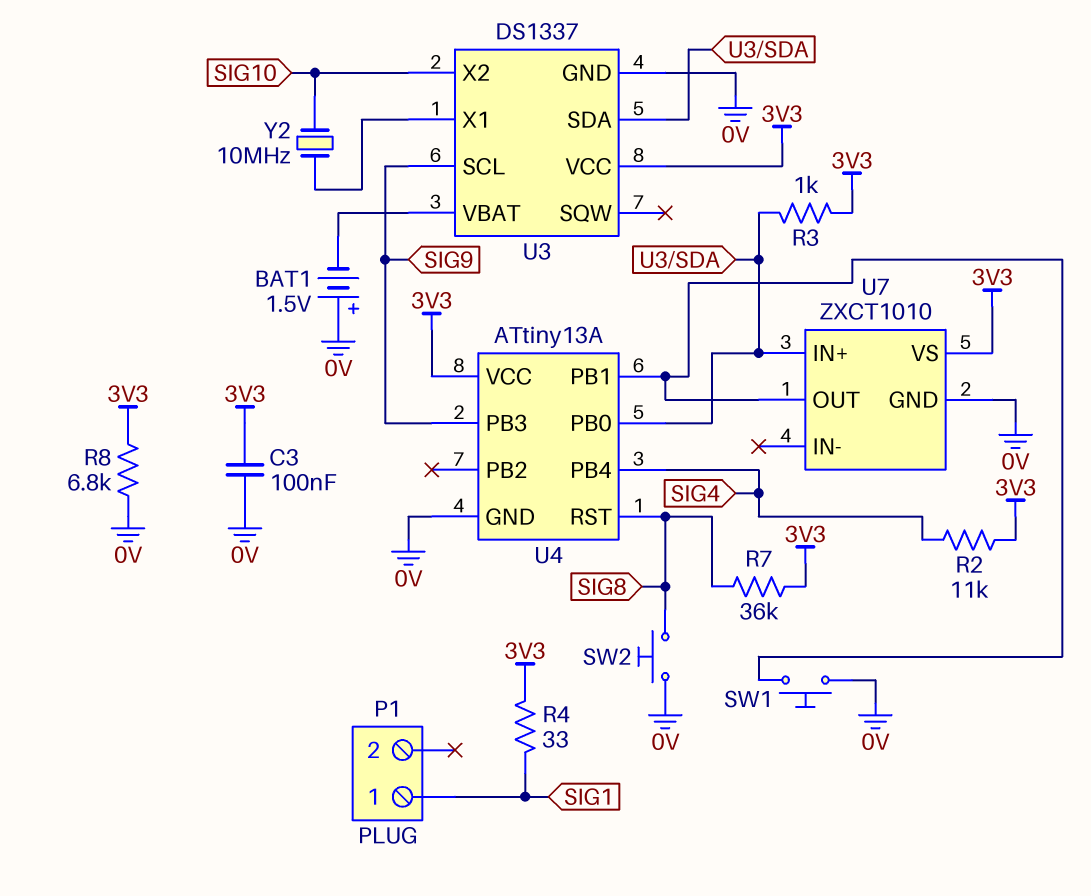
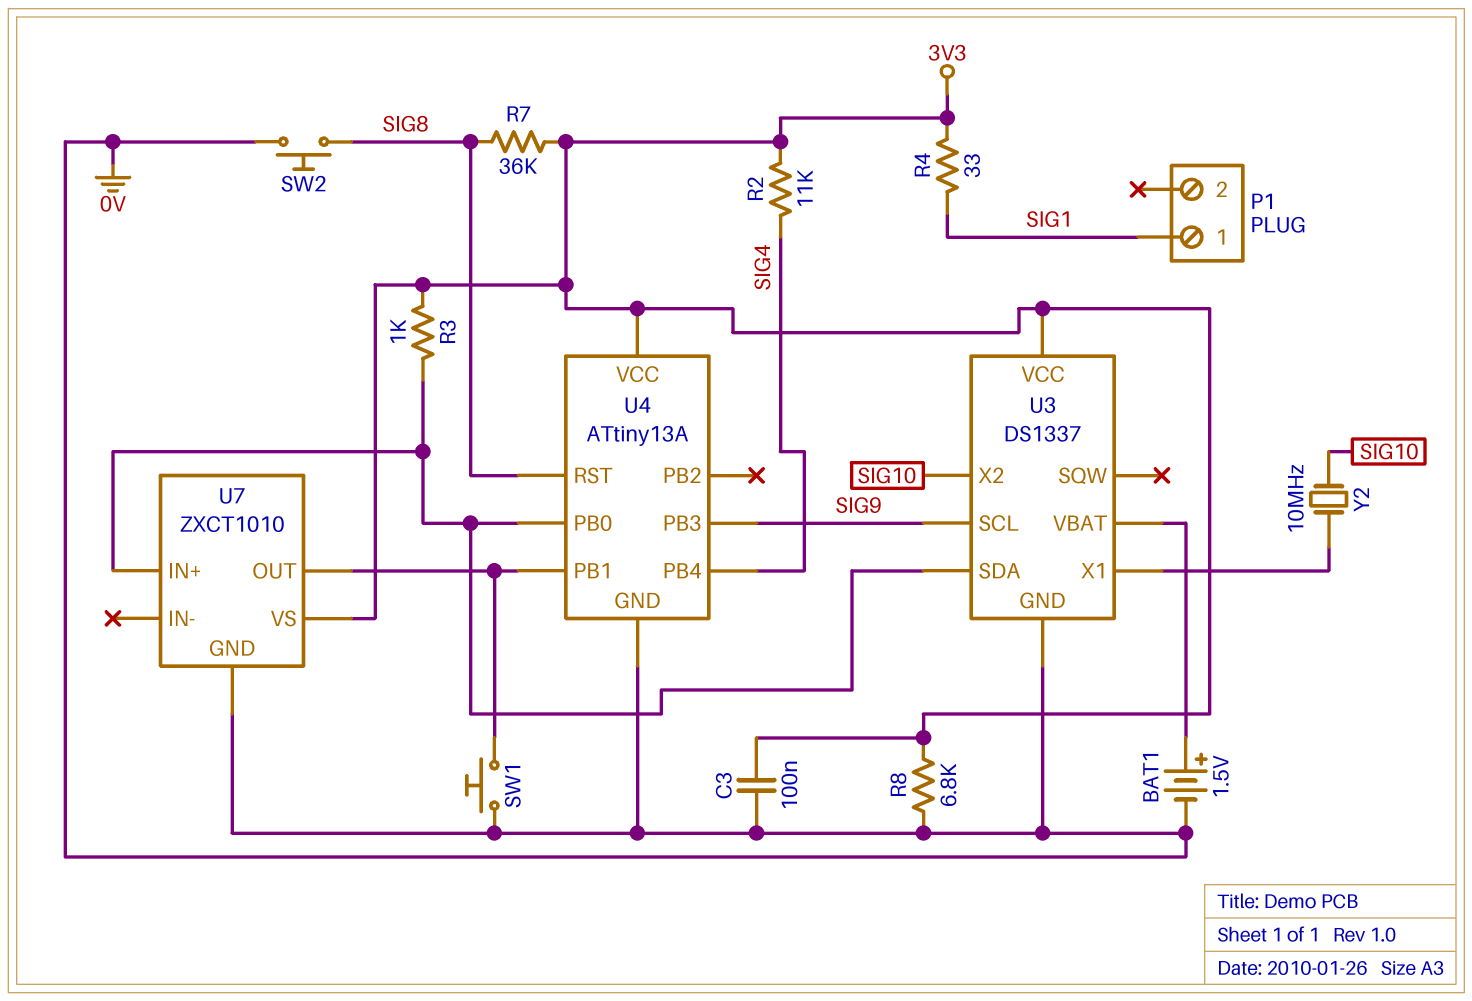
BAT1: 1.5V (plus 0V, minus U3/VBAT) -> 1.5V (plus U3/VBAT, minus 0V)

